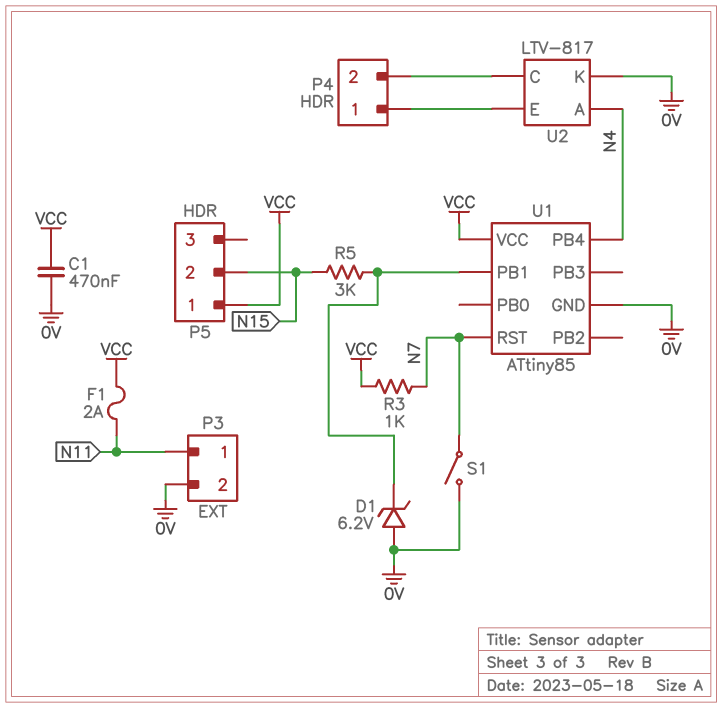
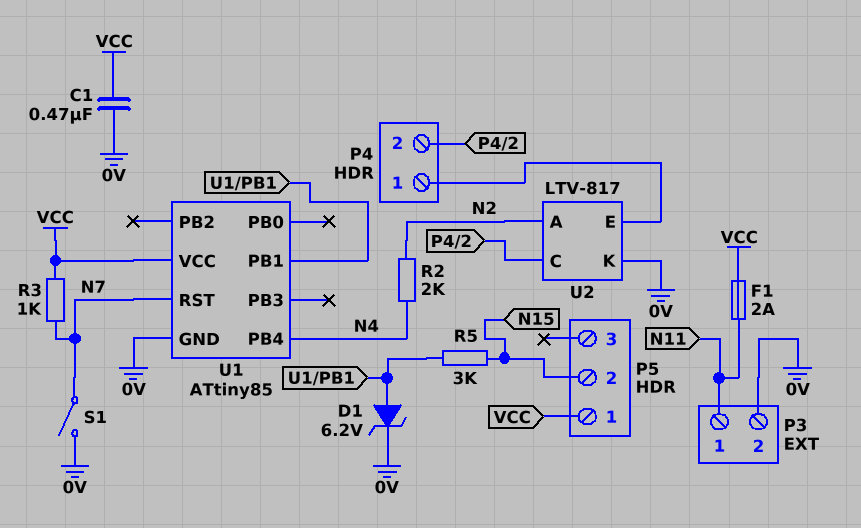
D1: zener 6.2V (A 0V, K U1/PB1) -> zener 6.2V (A U1/PB1, K 0V)
R2: none -> 2k (N2, N4)
U2 pin A: N4 -> N2

